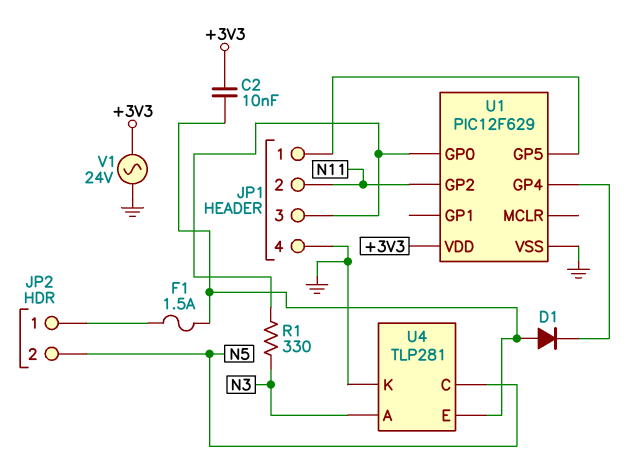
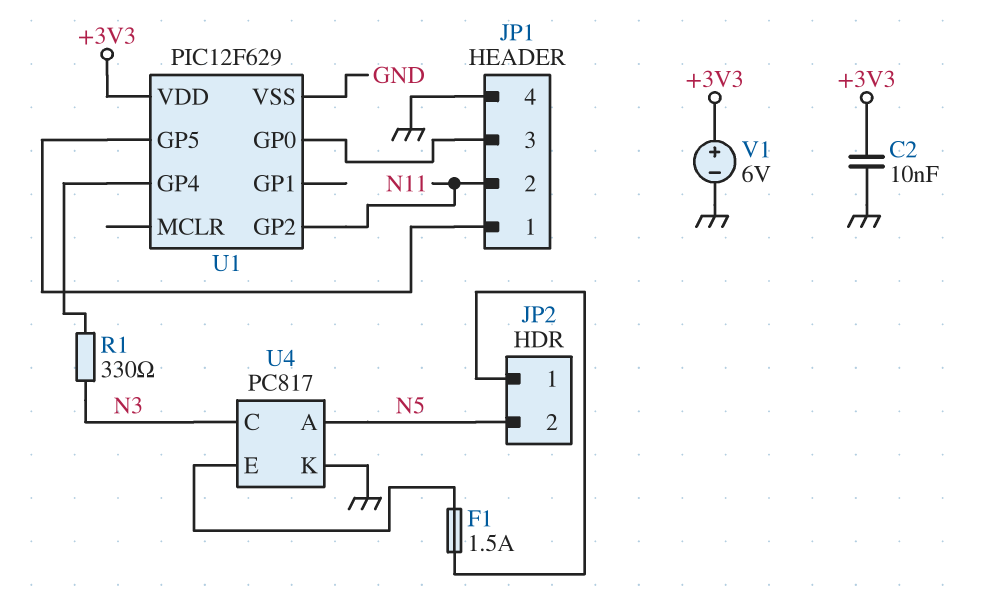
C2: 10nF (+3V3, U4/E) -> 10nF (+3V3, GND)
D1: diode (A U4/E, K U1/GP4) -> none
R1: 330 (JP1/3, N3) -> 330 (N3, U1/GP4)
U4: TLP281 -> PC817
U4 pin A: N3 -> N5
U4 pin C: N5 -> N3
V1: AC 24V (+3V3, GND) -> 6V (plus +3V3, minus GND)

